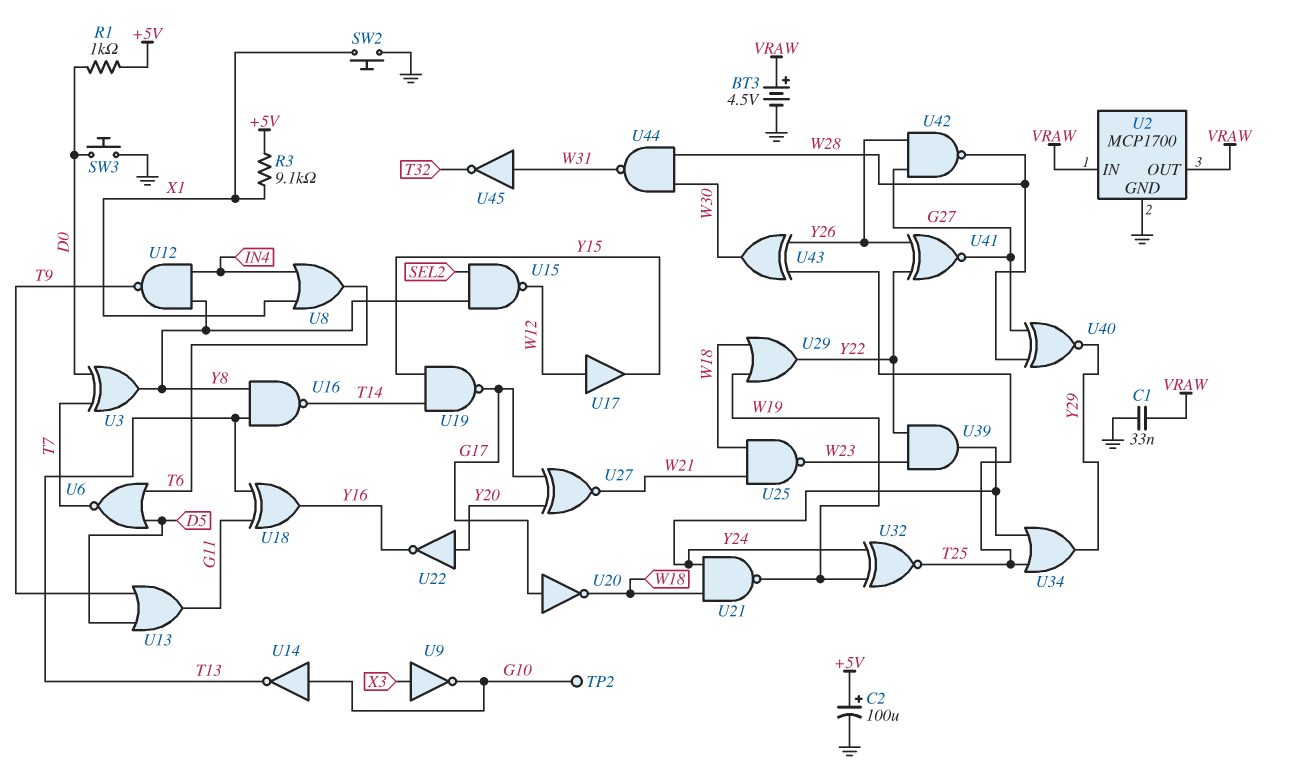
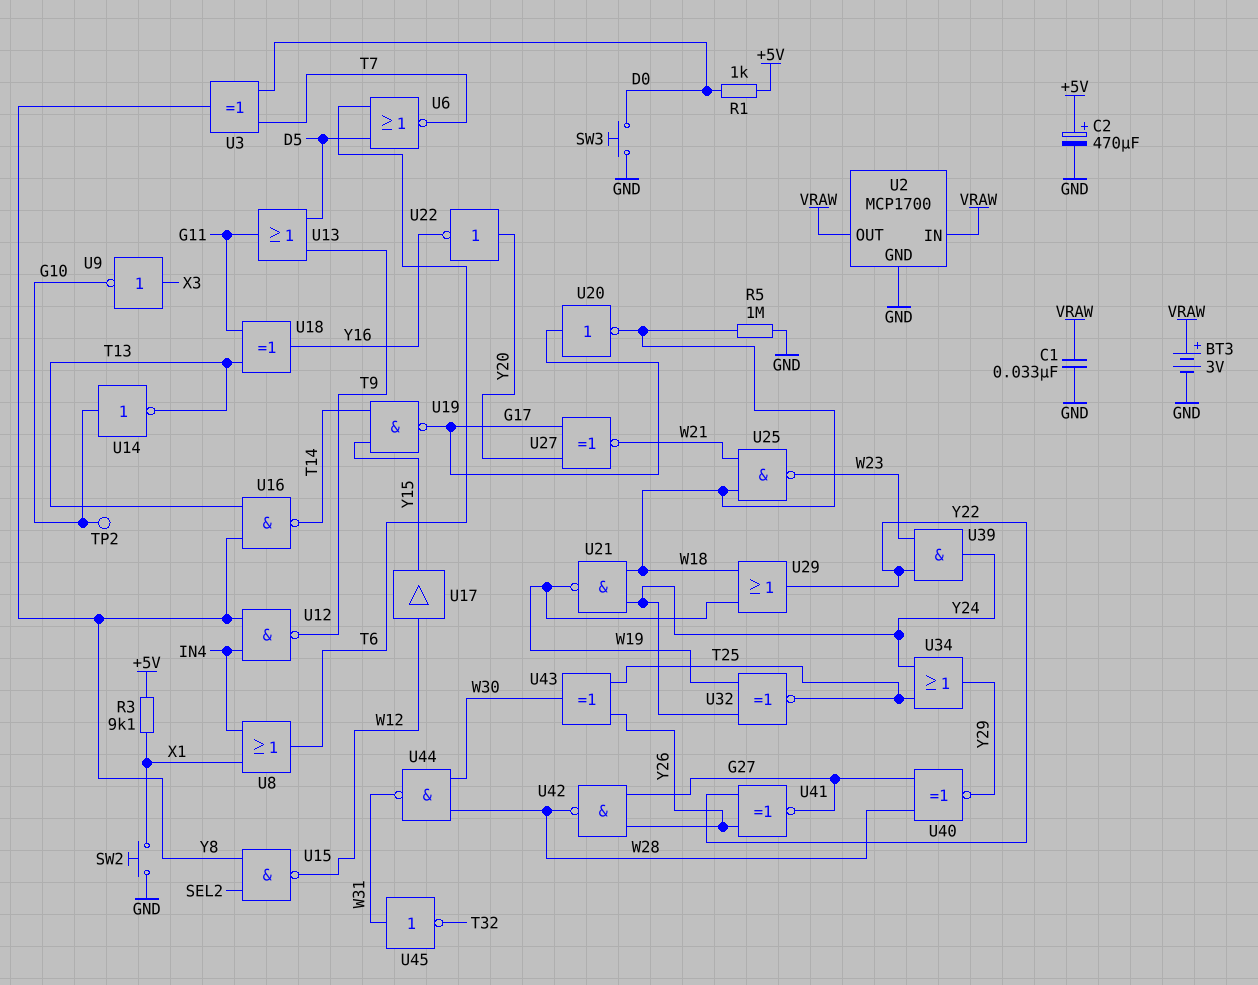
BT3: 4.5V (plus VRAW, minus GND) -> 3V (plus VRAW, minus GND)
C2: 100uF (plus +5V, minus GND) -> 470uF (plus +5V, minus GND)
R5: none -> 1M (GND, W18)

